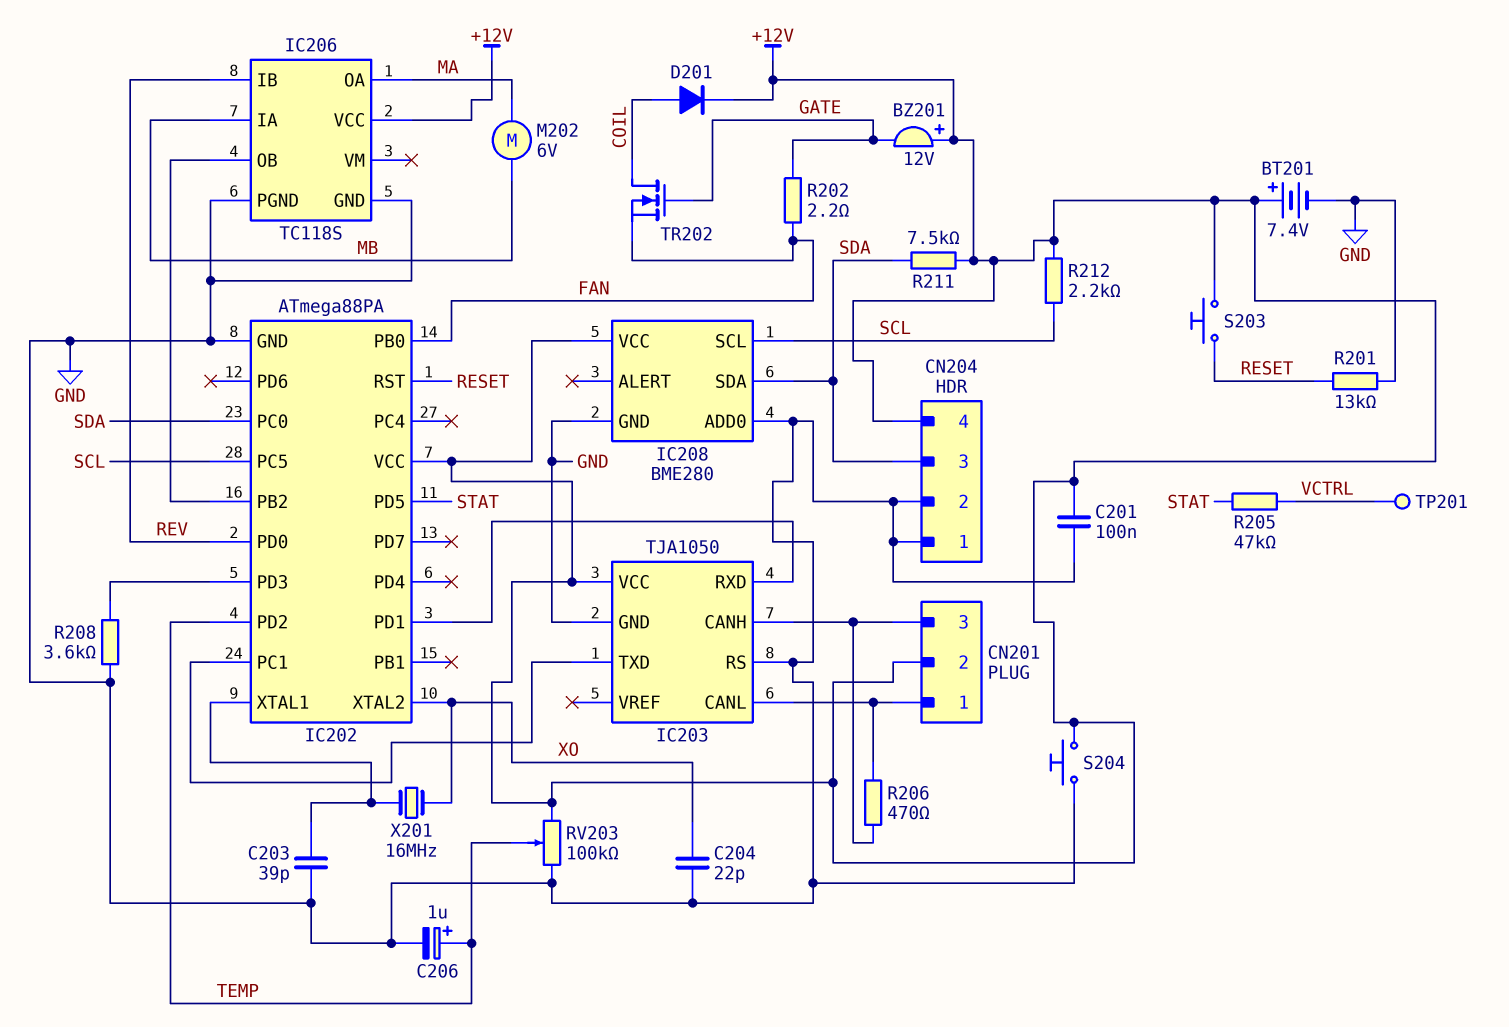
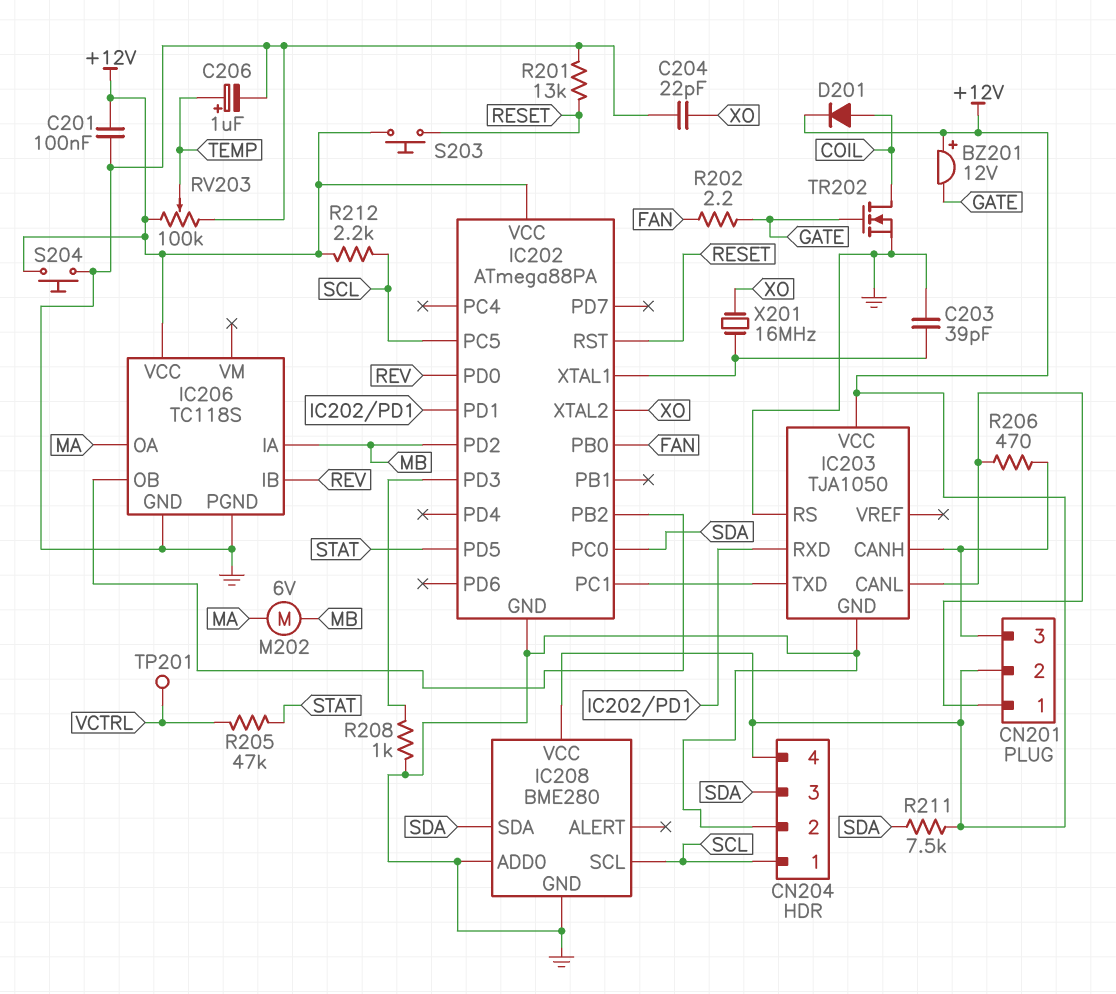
BT201: 7.4V (plus +12V, minus GND) -> none
CN204 pin 1: GND -> SCL
IC202 pin PD2: TEMP -> MB
R208: 3.6k (GND, IC202/PD3) -> 1k (GND, IC202/PD3)
TR202: NMOS (G GATE, D COIL, S FAN) -> NMOS (G GATE, D COIL, S GND)

